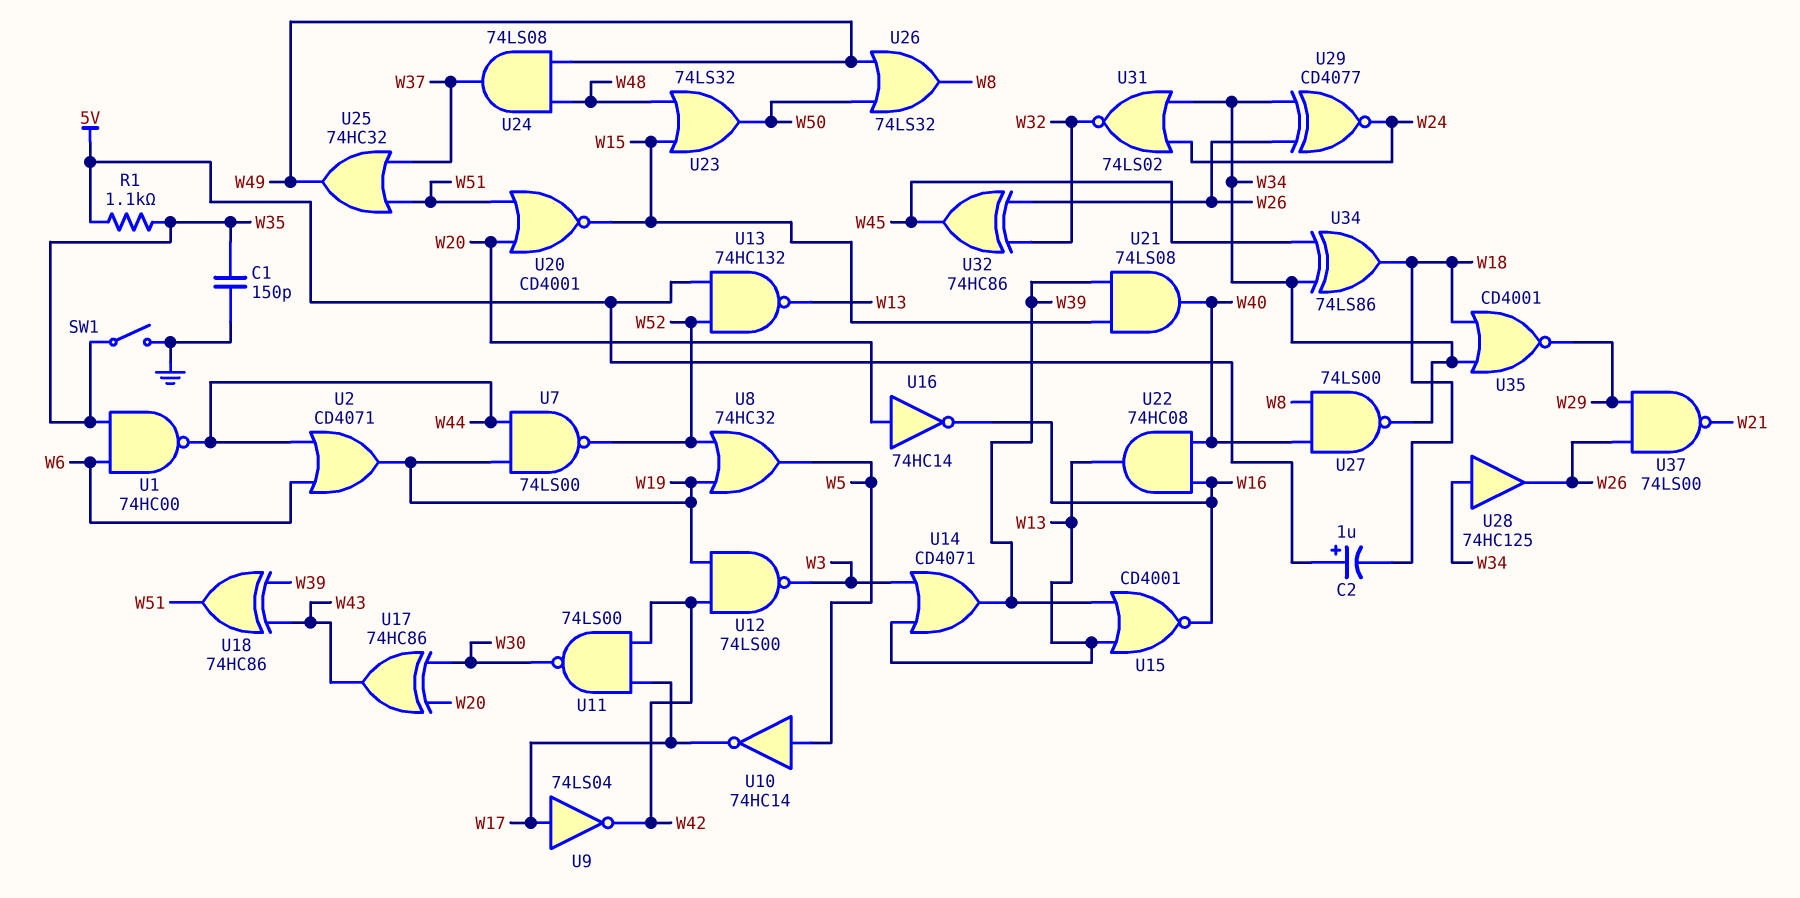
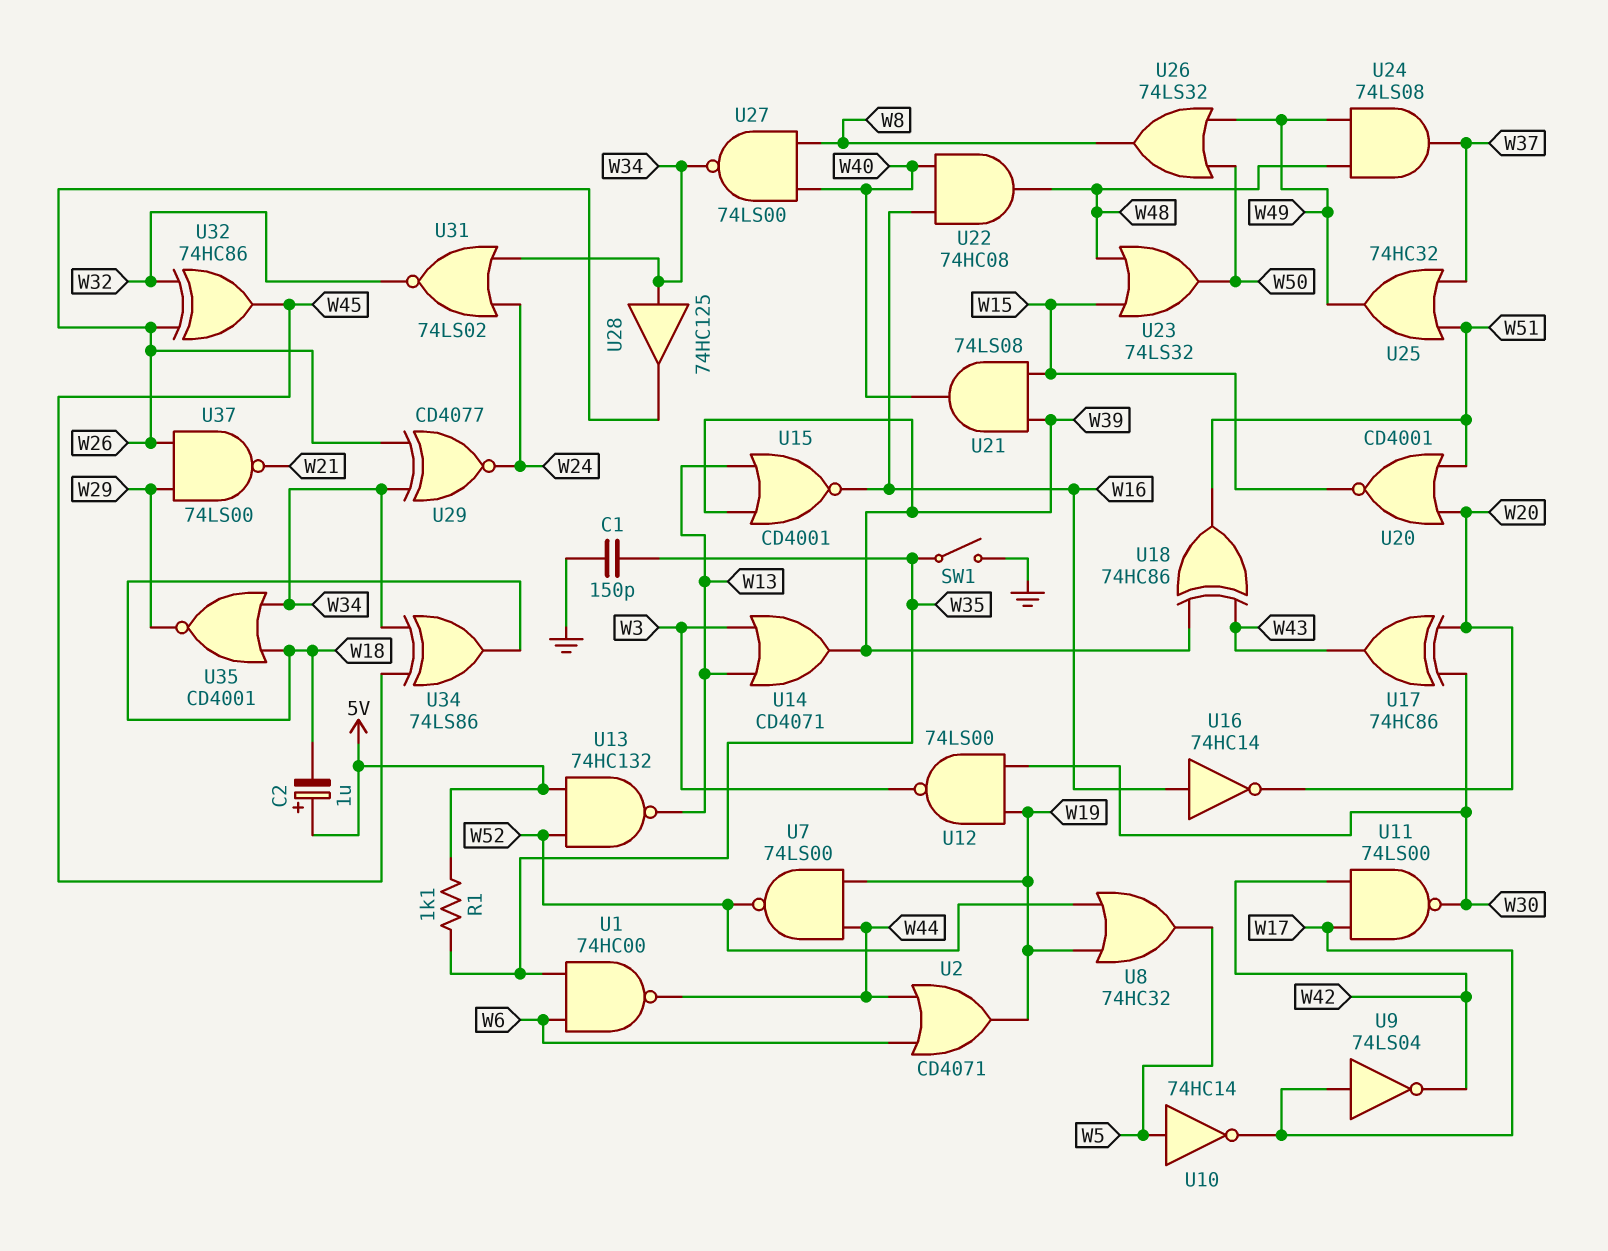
U12: NAND 74LS00 (in W19, in W42, out W3) -> NAND 74LS00 (in W19, in W30, out W3)
U16: NOT 74HC14 (in W20, out W16) -> NOT 74HC14 (in W16, out W20)
U22: AND 74HC08 (in W16, in W40, out W13) -> AND 74HC08 (in W16, in W40, out W48)

